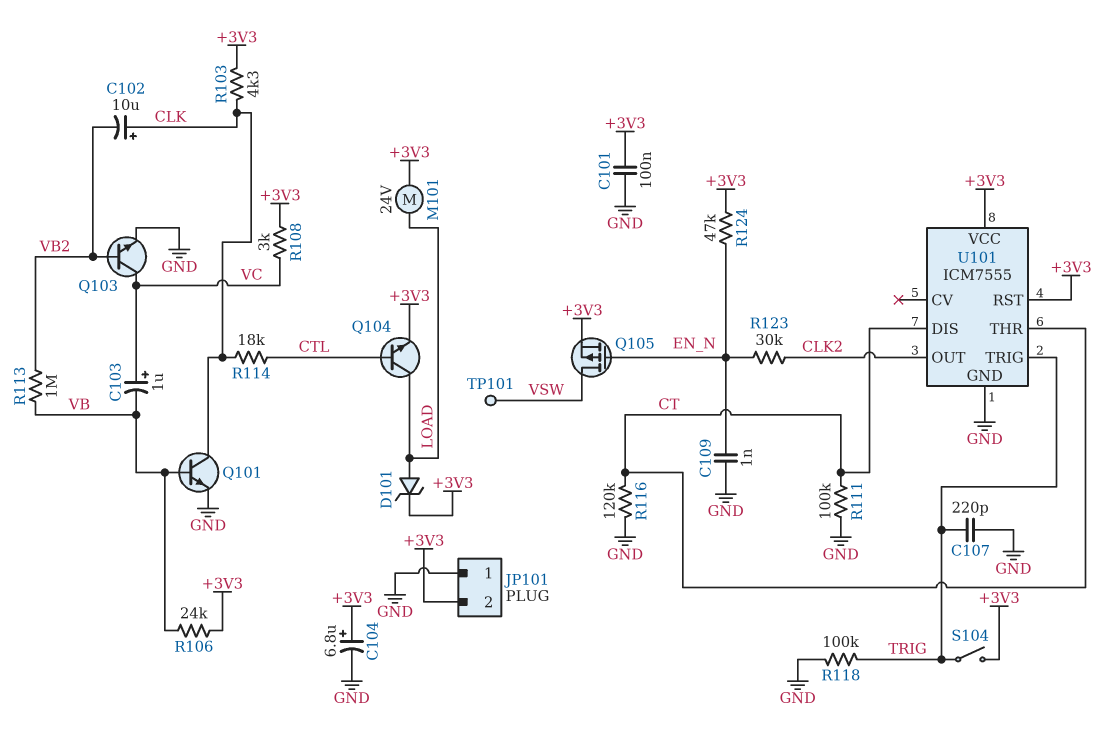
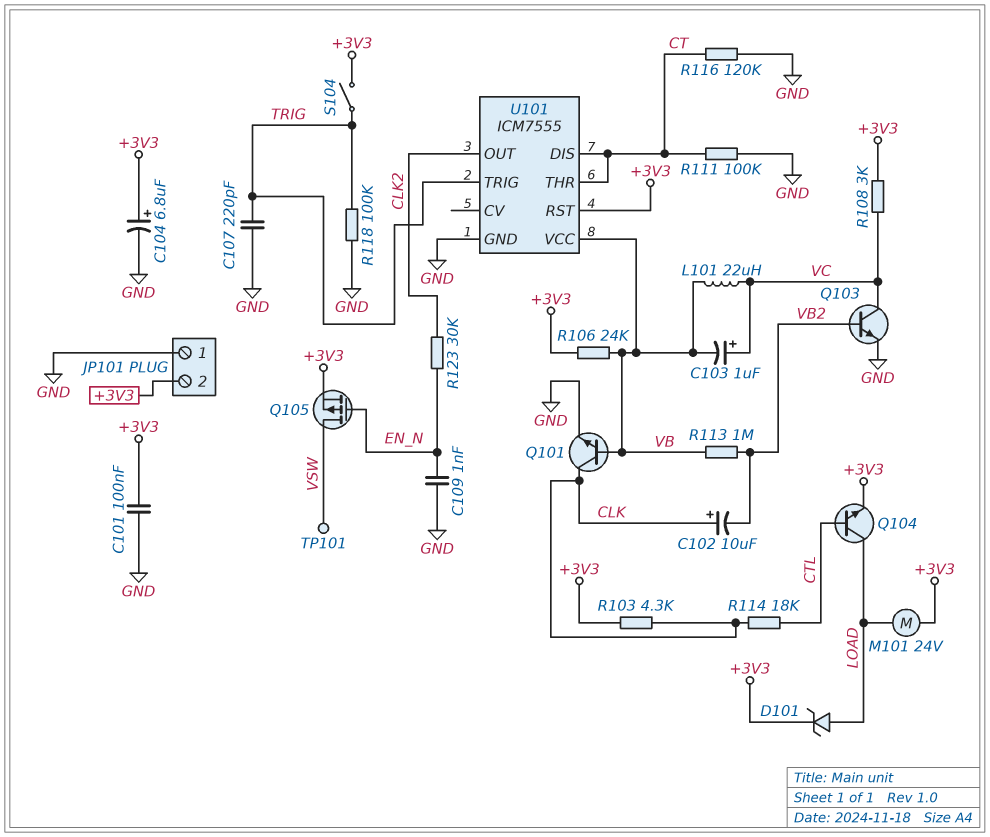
L101: none -> 22uH (VB, VC)
R124: 47k (+3V3, EN_N) -> none
U101 pin VCC: +3V3 -> VB

